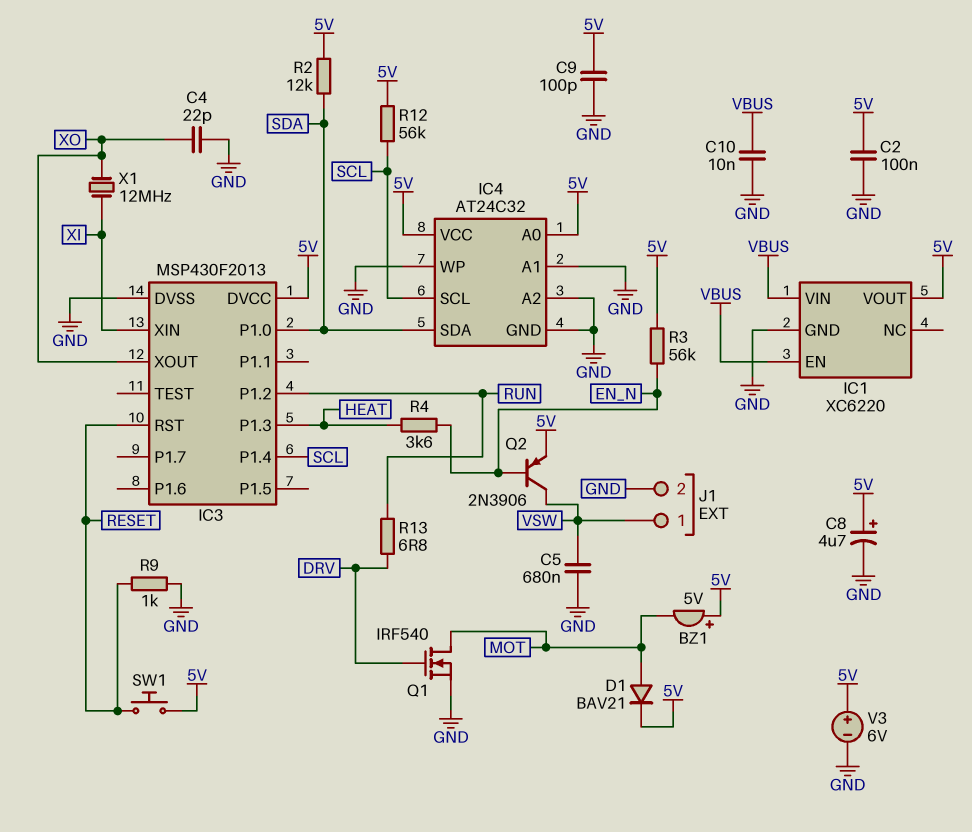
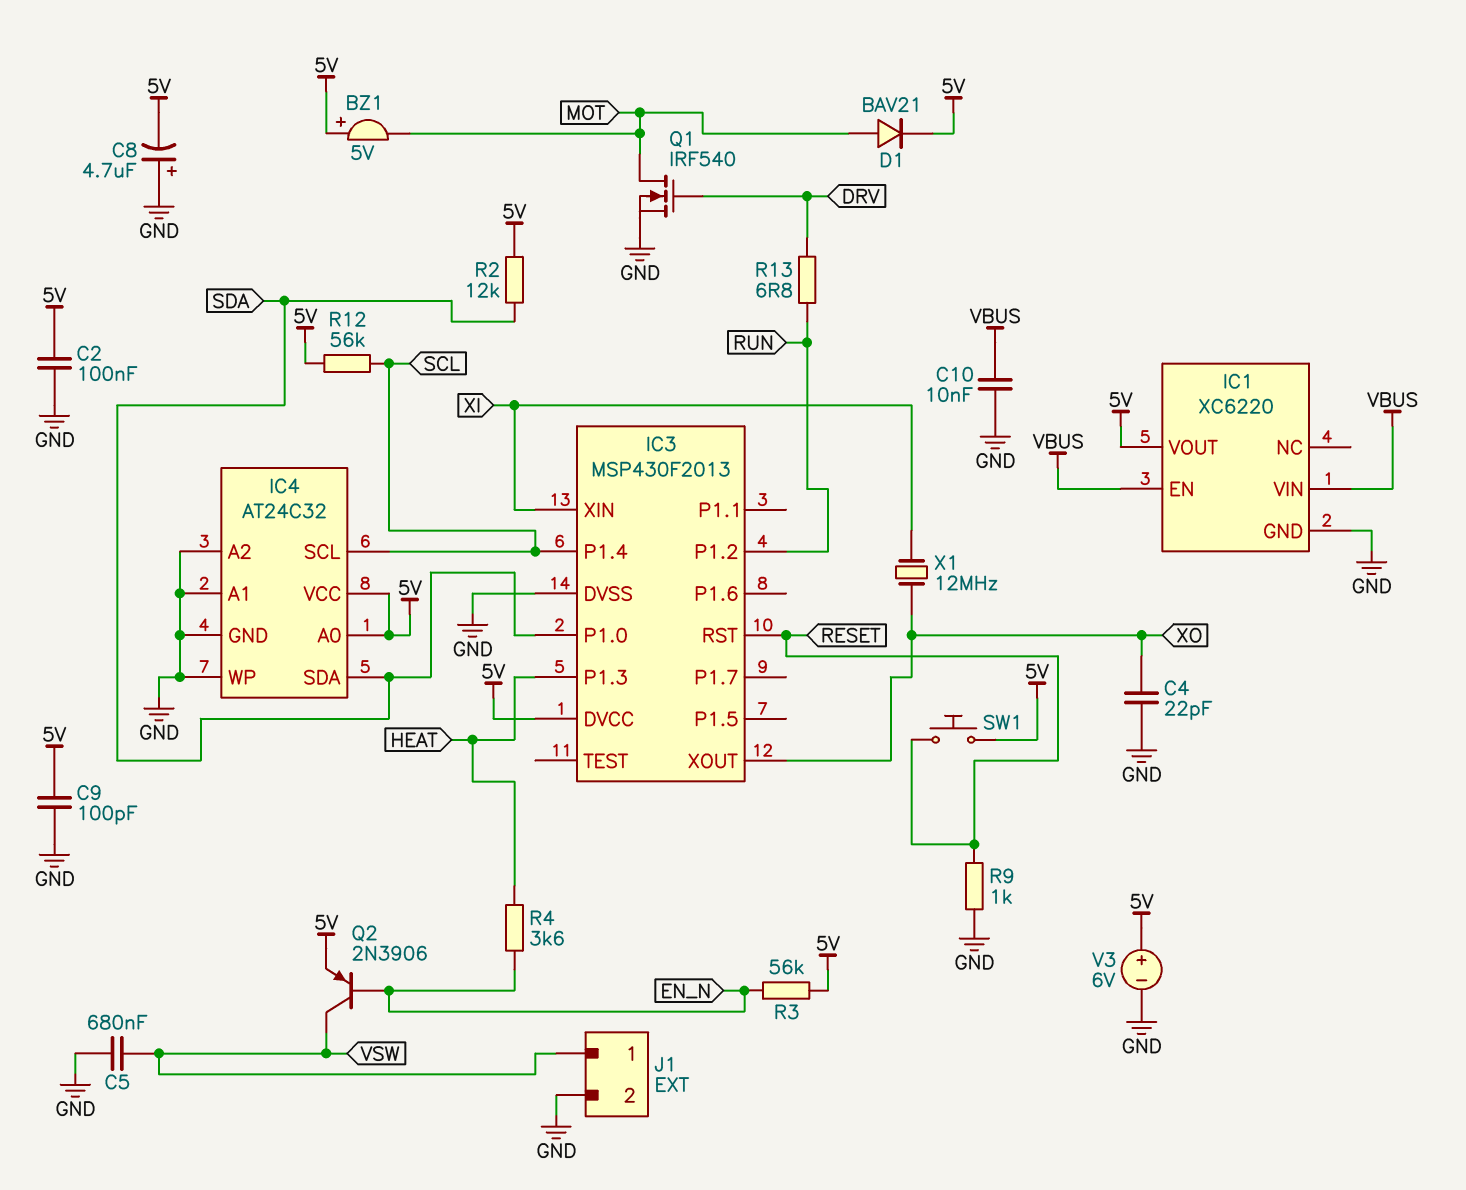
C8: 4.7uF (plus 5V, minus GND) -> 4.7uF (plus GND, minus 5V)

